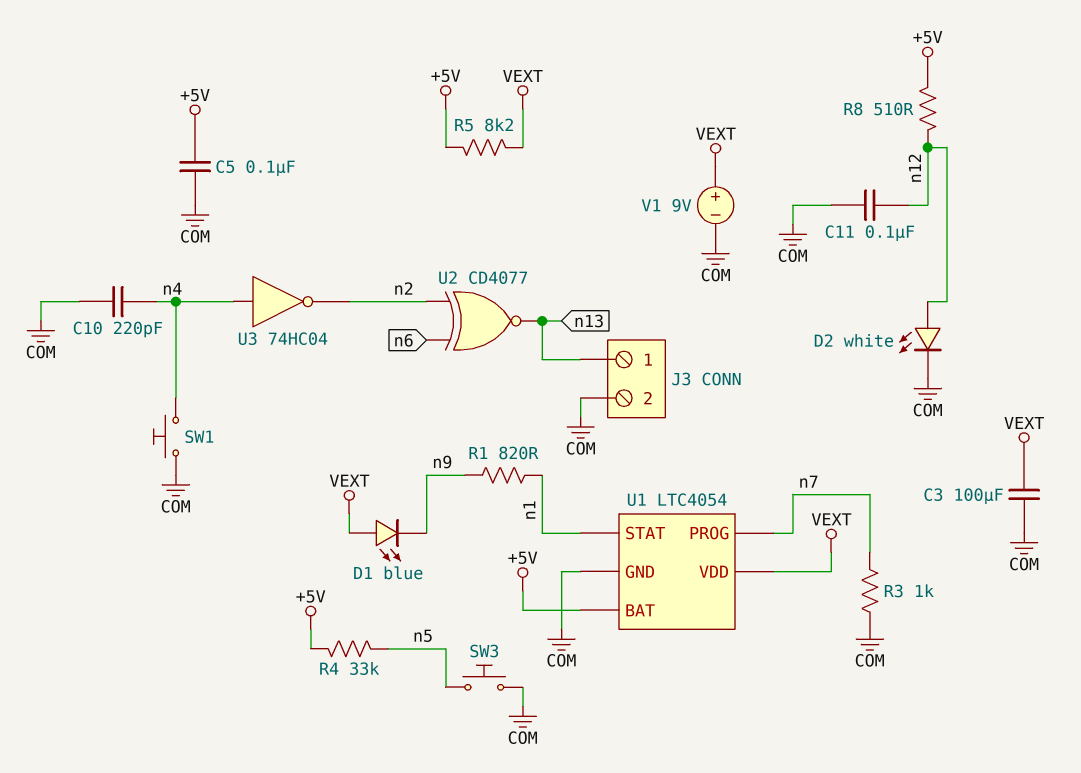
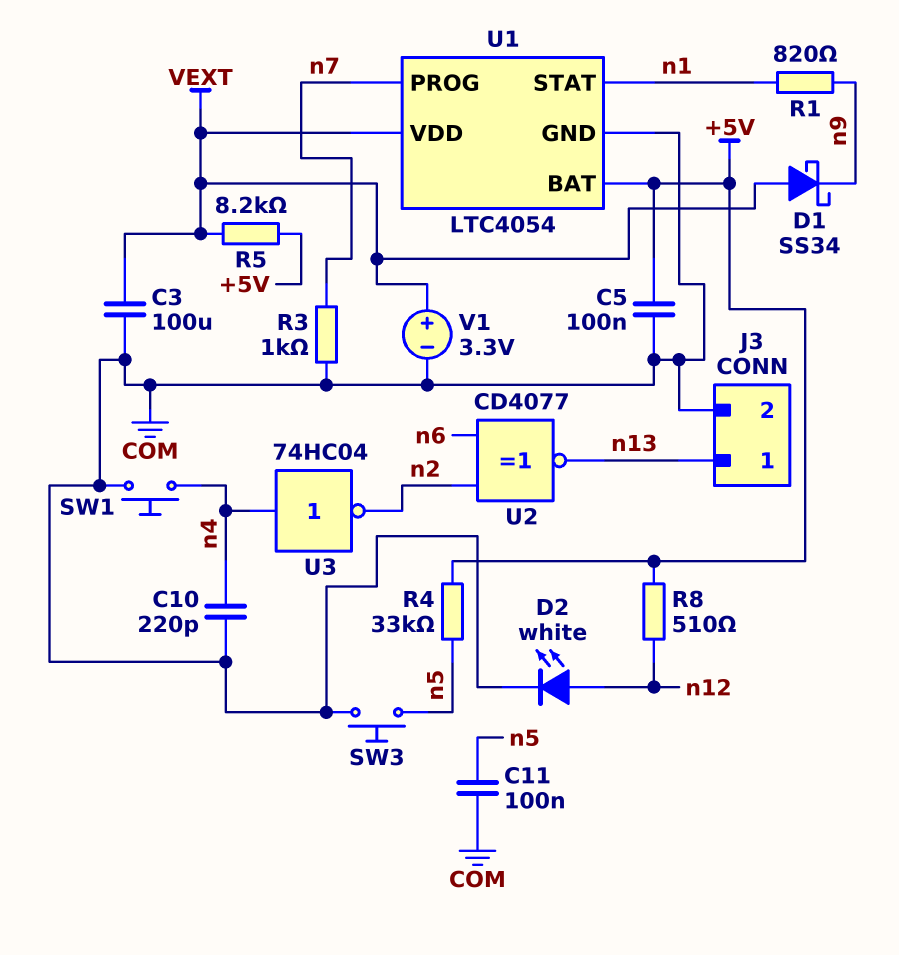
C11: 100nF (COM, n12) -> 100nF (COM, n5)
D1: LED blue (A VEXT, K n9) -> schottky SS34 (A VEXT, K n9)
V1: 9V (plus VEXT, minus COM) -> 3.3V (plus VEXT, minus COM)

